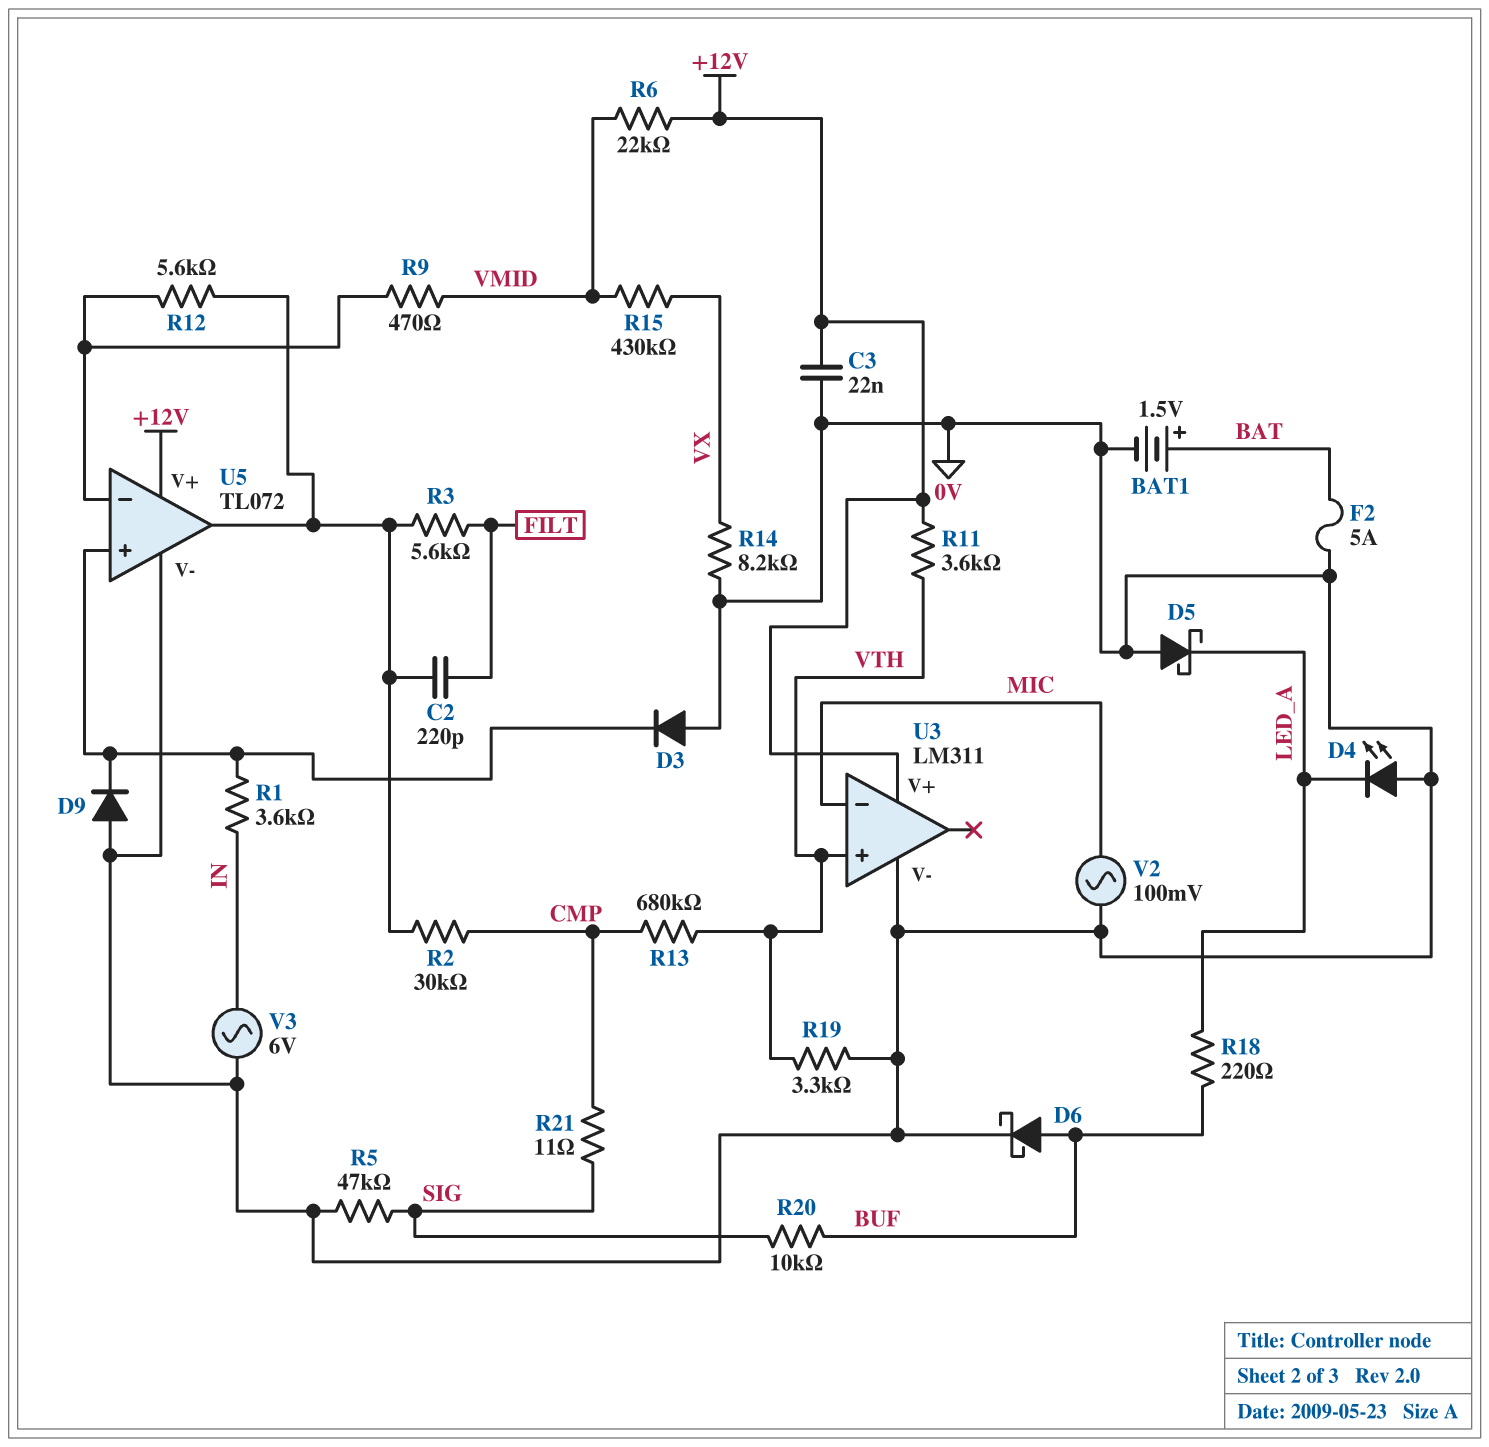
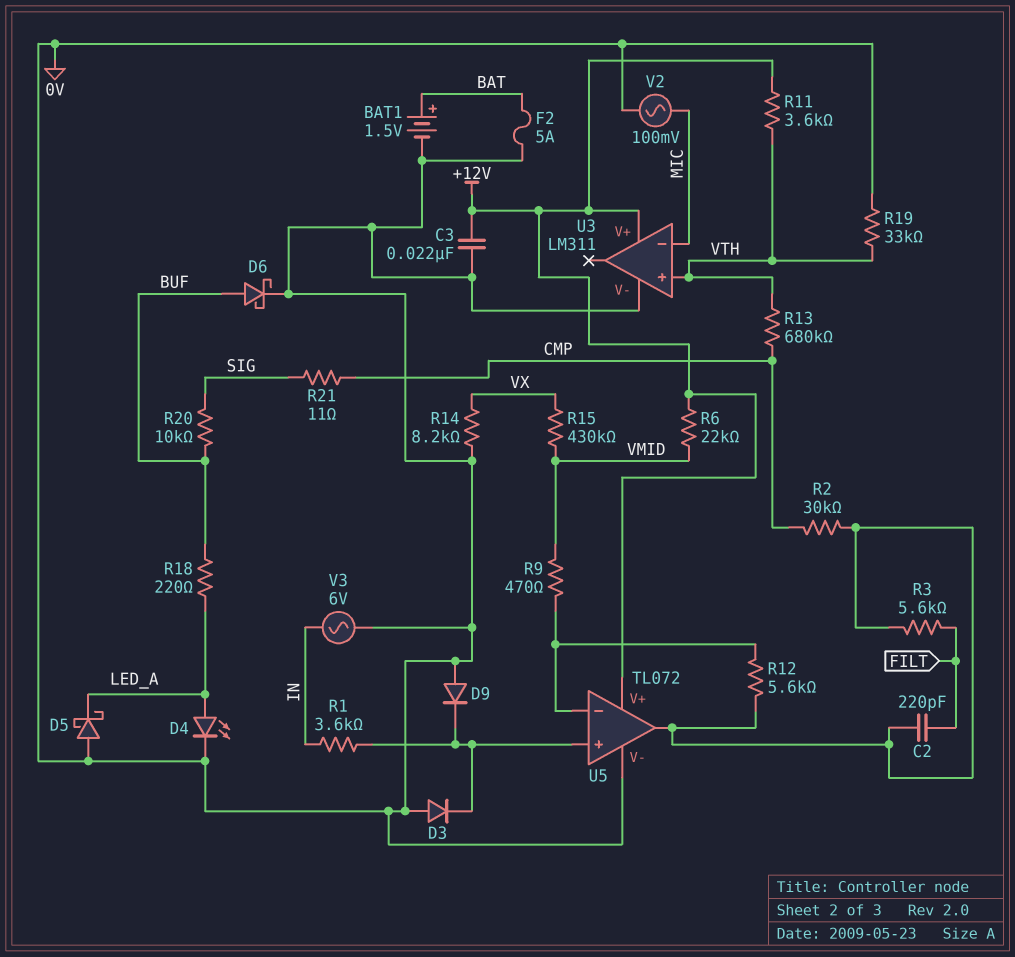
D4: LED (A 0V, K LED_A) -> LED (A LED_A, K 0V)
R5: 47k (0V, SIG) -> none
R19: 3.3k (0V, VTH) -> 33k (0V, VTH)

